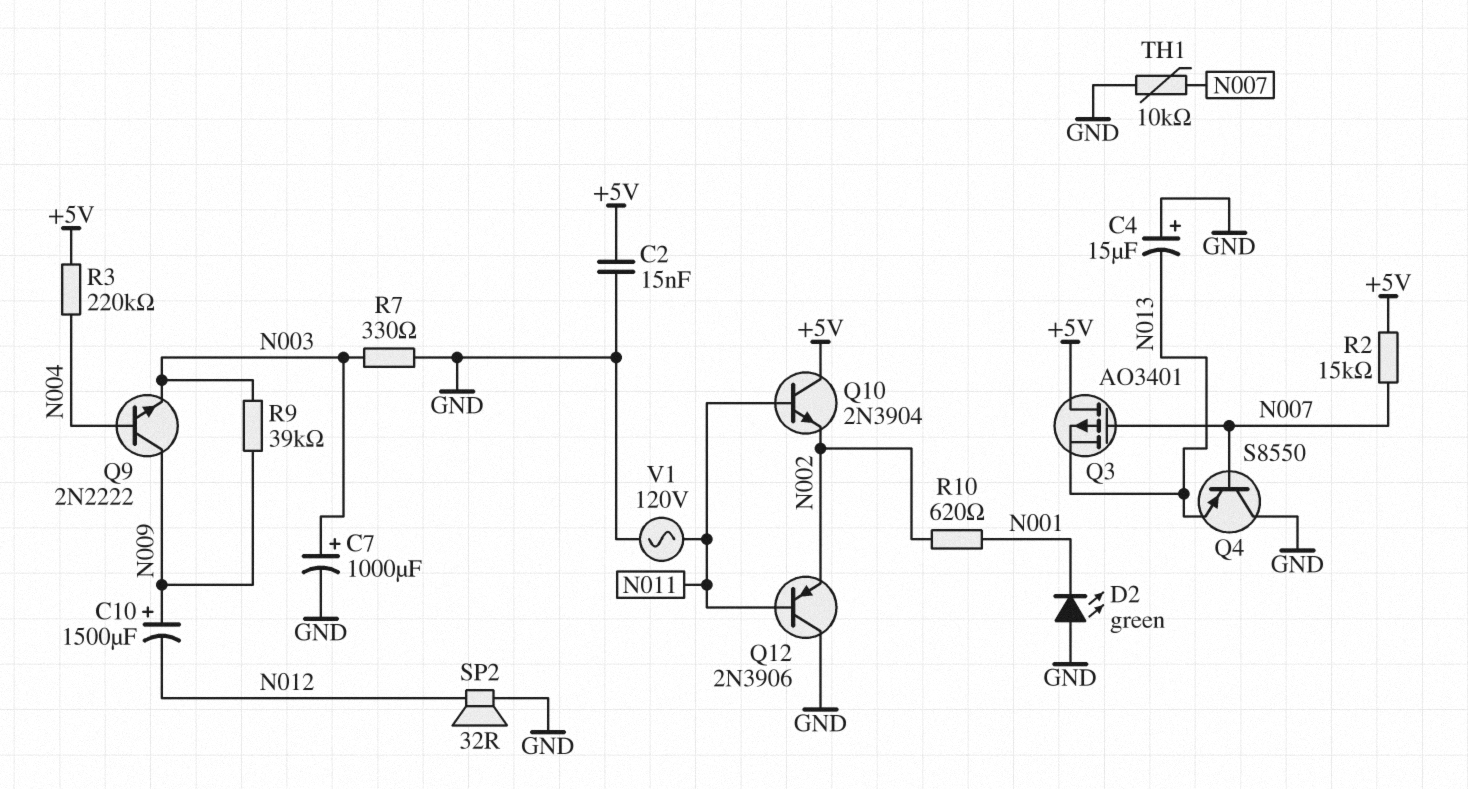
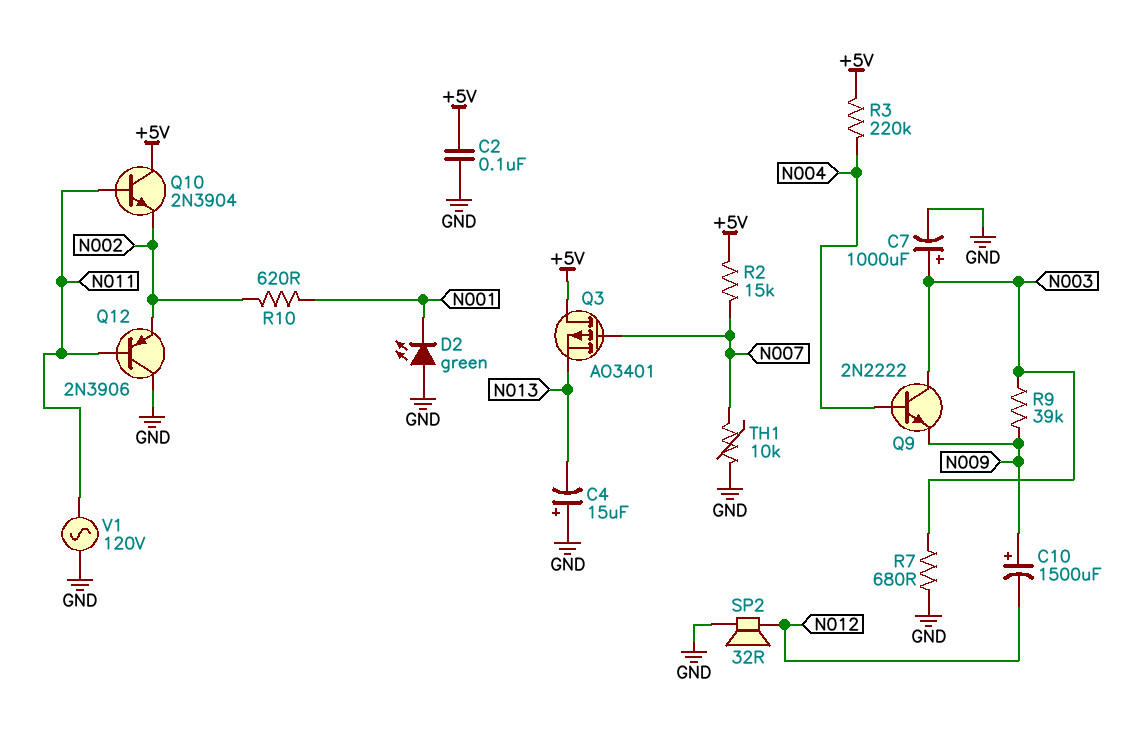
C2: 15nF (+5V, GND) -> 100nF (+5V, GND)
Q4: PNP S8550 (B N007, C GND, E N013) -> none
Q9: NPN 2N2222 (B N004, C N009, E N003) -> NPN 2N2222 (B N004, C N003, E N009)
R7: 330 (GND, N003) -> 680 (GND, N003)

